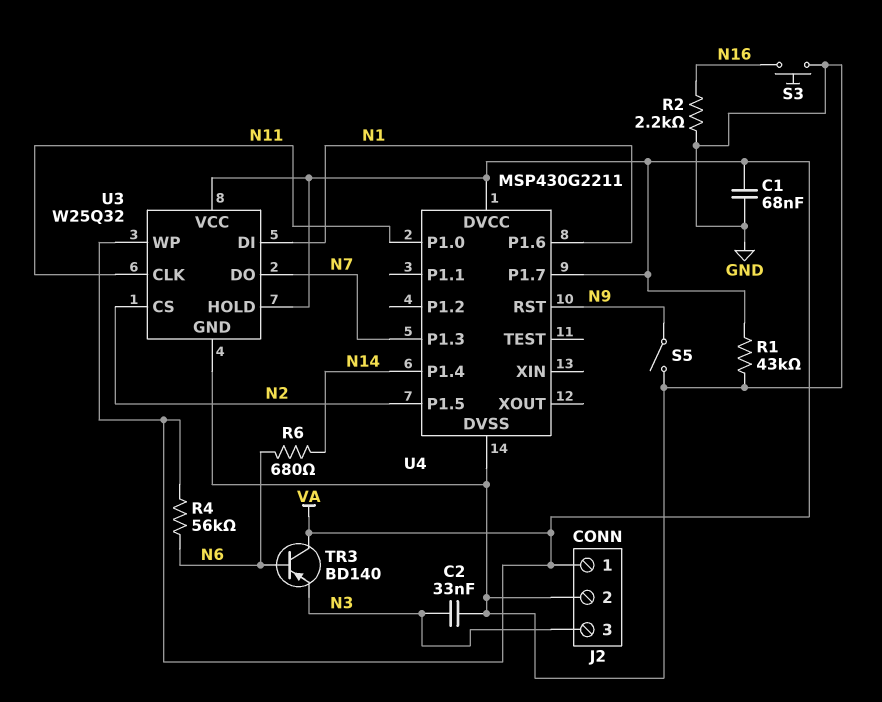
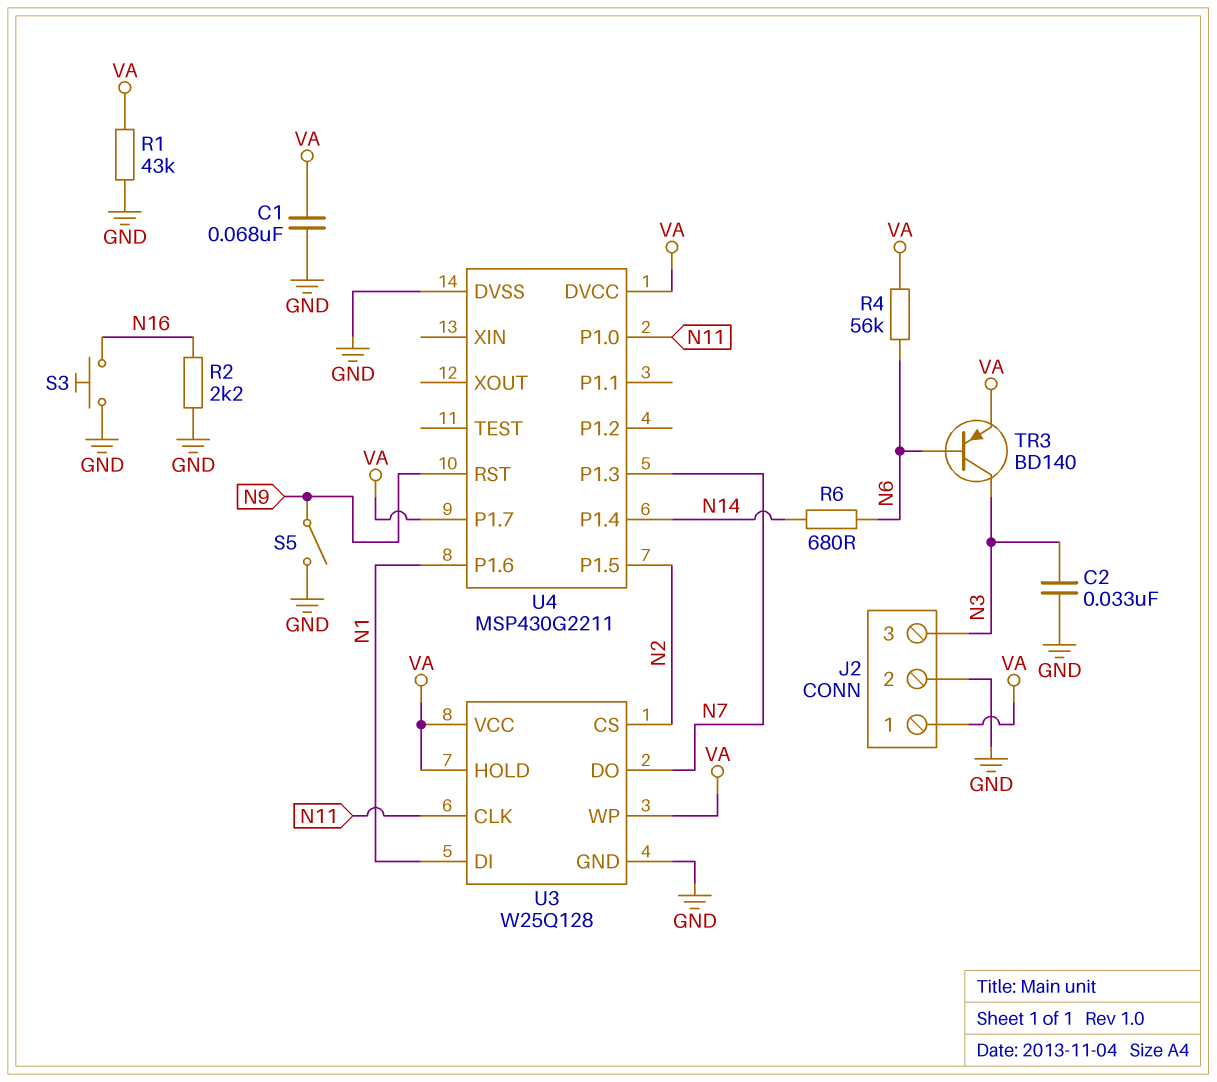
TR3: PNP BD140 (B N6, C VA, E N3) -> PNP BD140 (B N6, C N3, E VA)
U3: W25Q32 -> W25Q128

